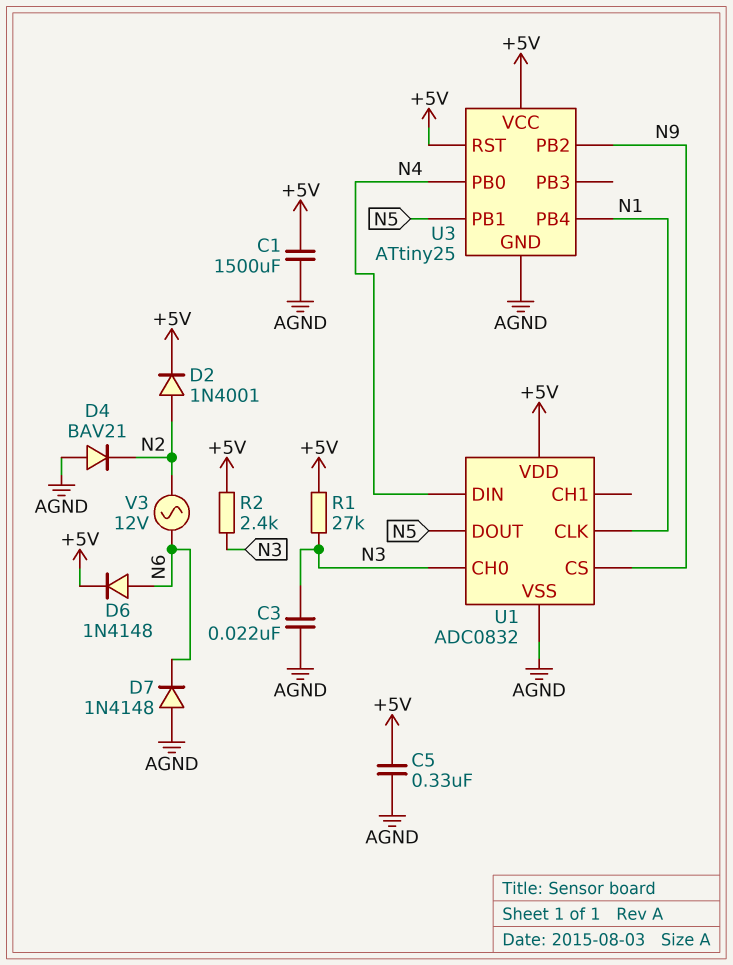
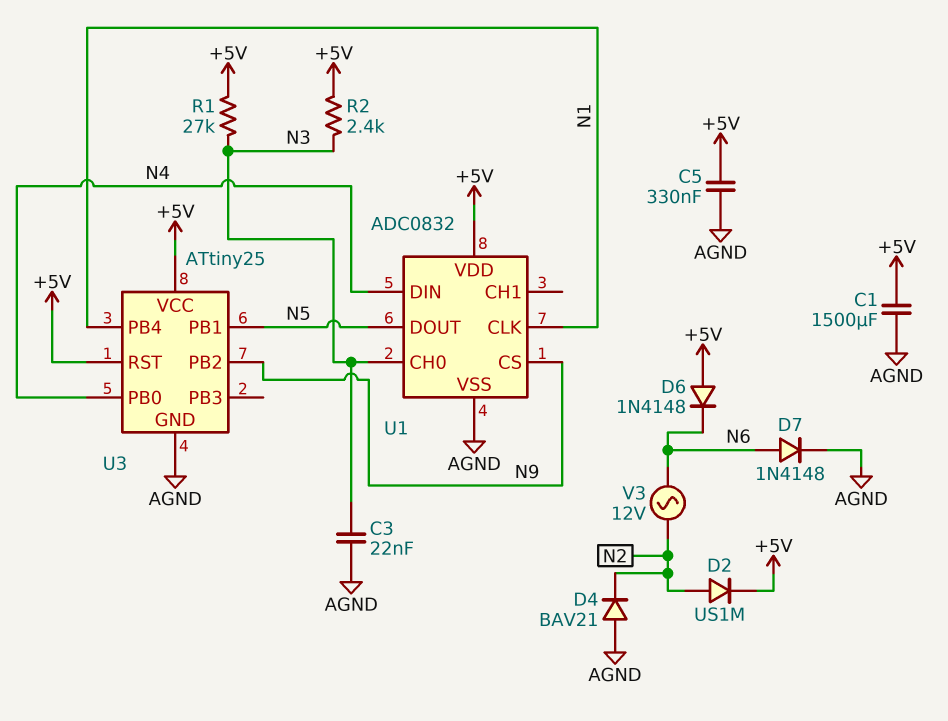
D2: diode 1N4001 (A N2, K +5V) -> diode US1M (A N2, K +5V)
D6: diode 1N4148 (A N6, K +5V) -> diode 1N4148 (A +5V, K N6)
D7: diode 1N4148 (A AGND, K N6) -> diode 1N4148 (A N6, K AGND)

